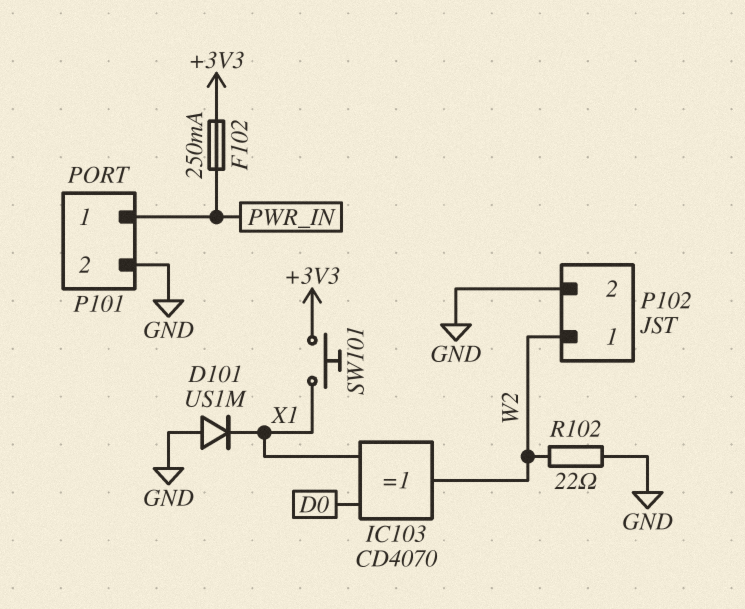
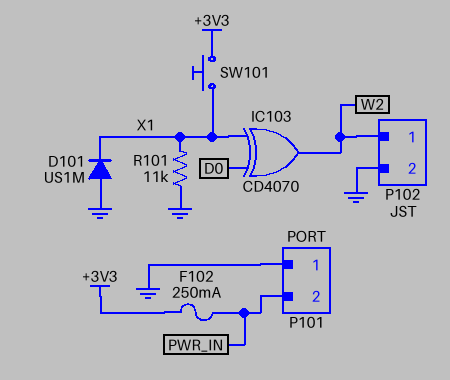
P101 pin 1: PWR_IN -> GND
P101 pin 2: GND -> PWR_IN
R101: none -> 11k (GND, X1)
R102: 22 (GND, W2) -> none

